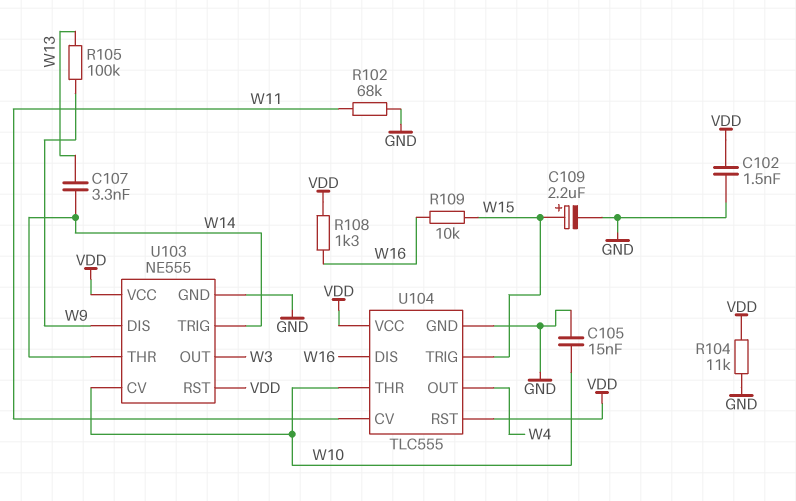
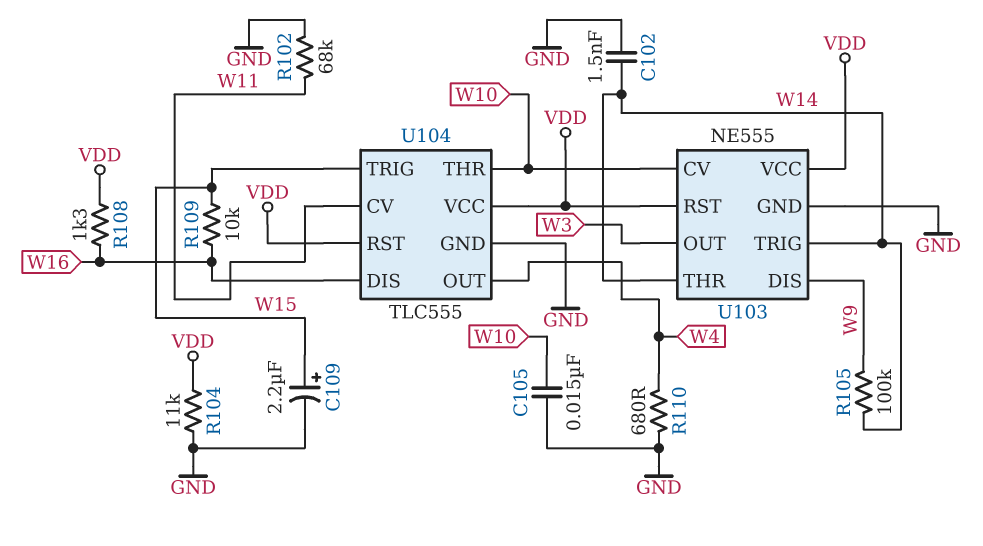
C102: 1.5nF (GND, VDD) -> 1.5nF (GND, W14)
C107: 3.3nF (W13, W14) -> none
R105: 100k (W9, W13) -> 100k (W9, W14)
R110: none -> 680 (GND, W4)

